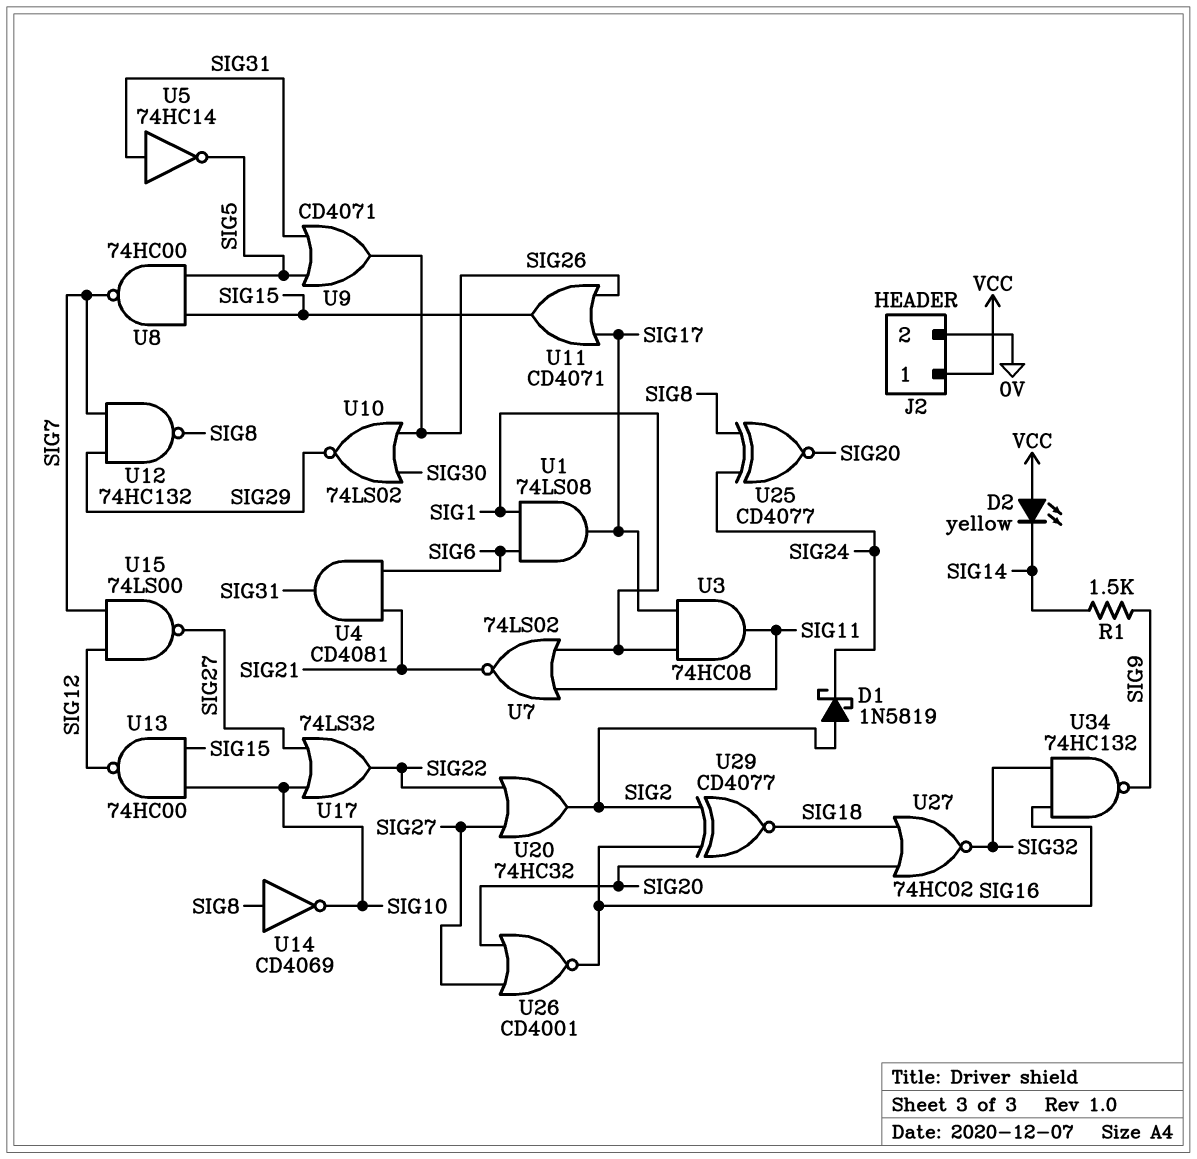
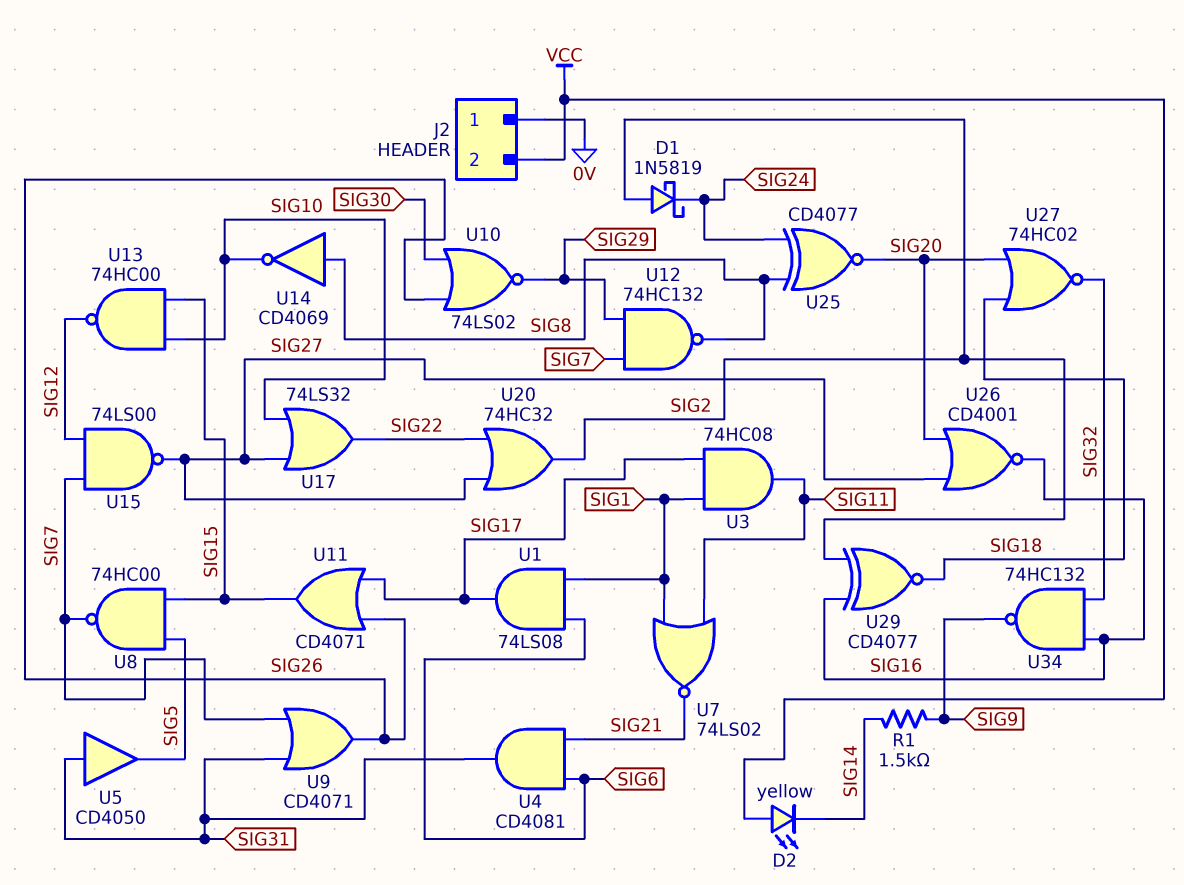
J2 pin 1: VCC -> 0V
J2 pin 2: 0V -> VCC
U5: NOT 74HC14 (in SIG31, out SIG5) -> buffer CD4050 (in SIG31, out SIG5)
U9: OR CD4071 (in SIG5, in SIG31, out SIG26) -> OR CD4071 (in SIG7, in SIG31, out SIG26)

